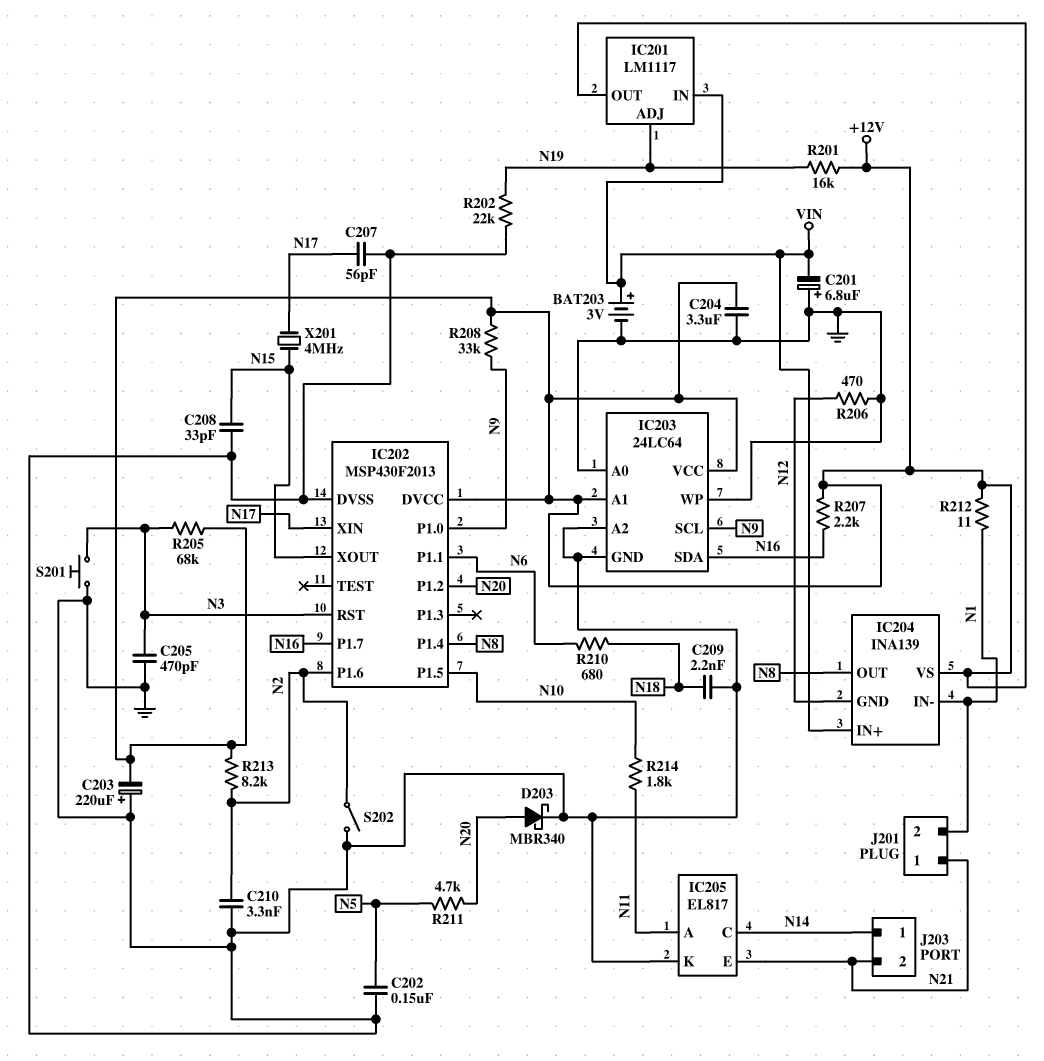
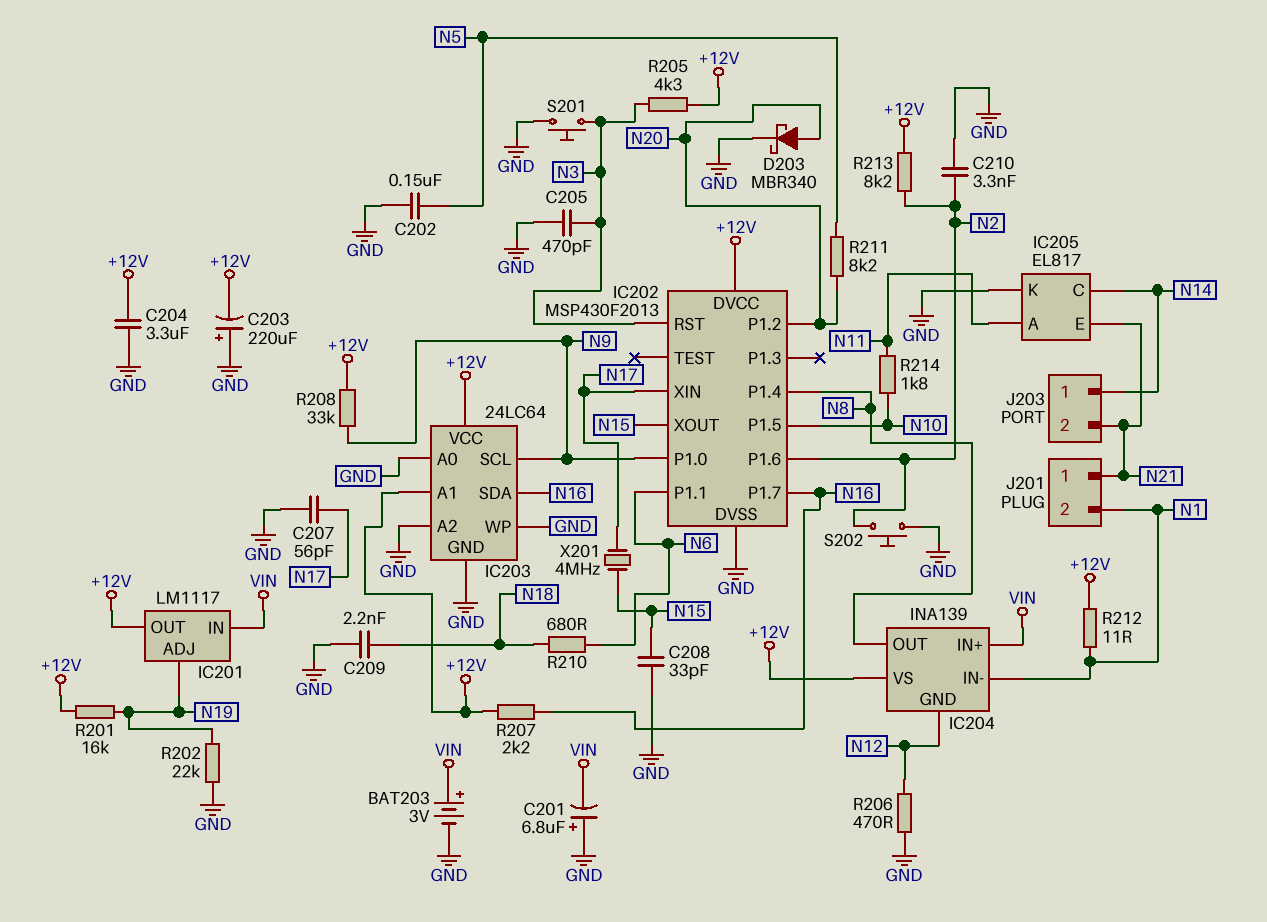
R205: 68k (+12V, N3) -> 4.3k (+12V, N3)
R211: 4.7k (N5, N20) -> 8.2k (N5, N20)
S202: switch (GND, N2) -> button (GND, N2)

